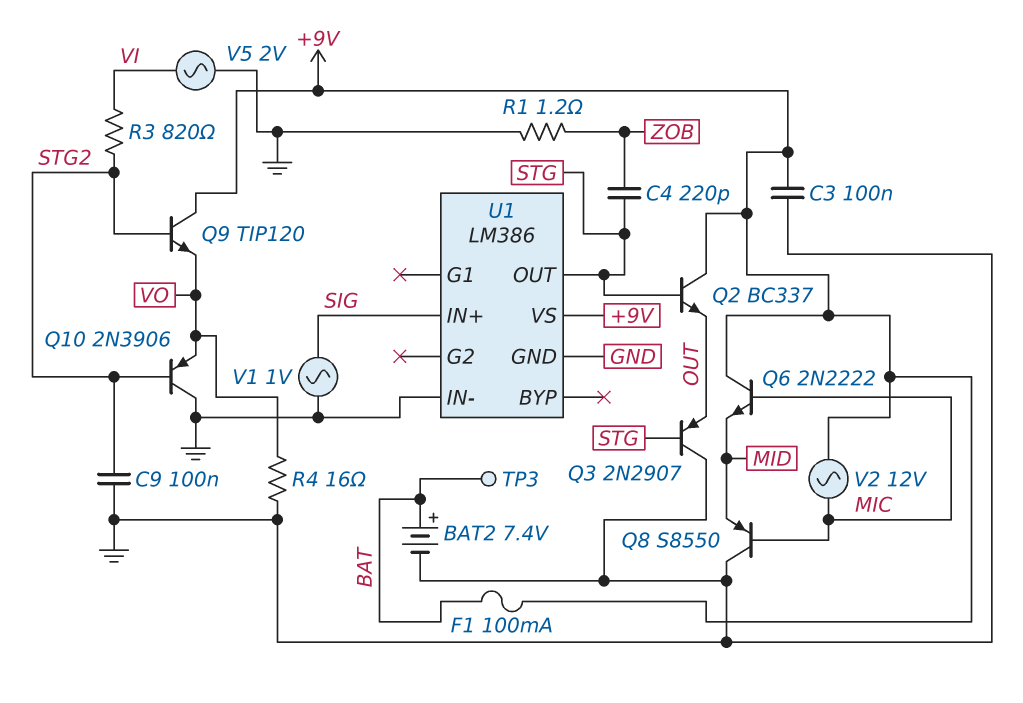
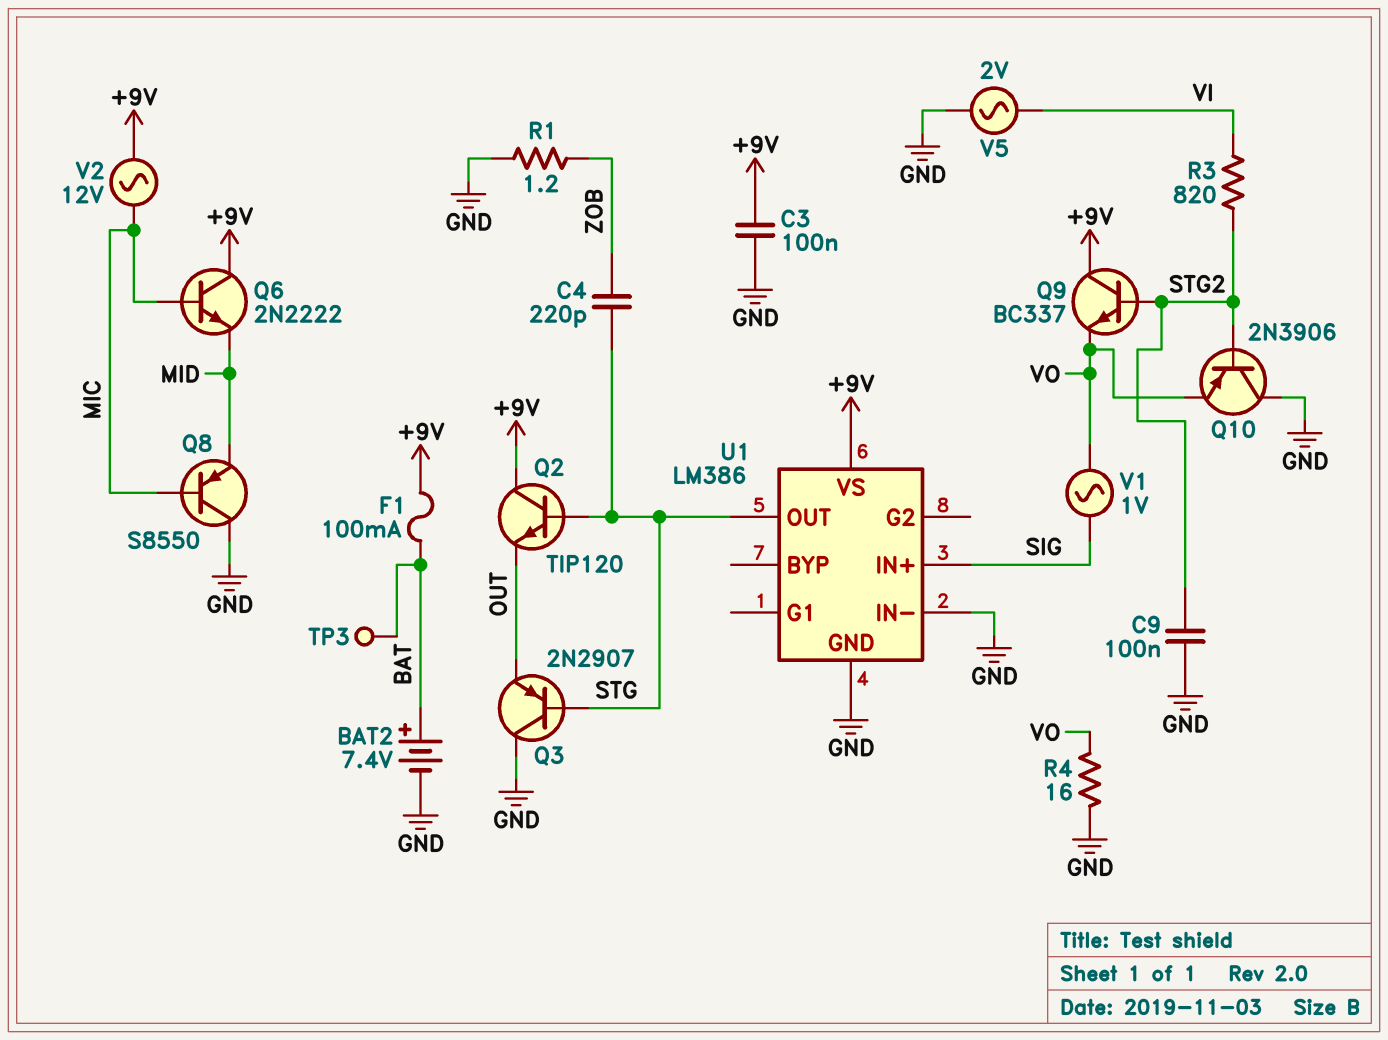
Q2: NPN BC337 (B STG, C +9V, E OUT) -> NPN TIP120 (B STG, C +9V, E OUT)
Q9: NPN TIP120 (B STG2, C +9V, E VO) -> NPN BC337 (B STG2, C +9V, E VO)
V1: AC 1V (GND, SIG) -> AC 1V (SIG, VO)

